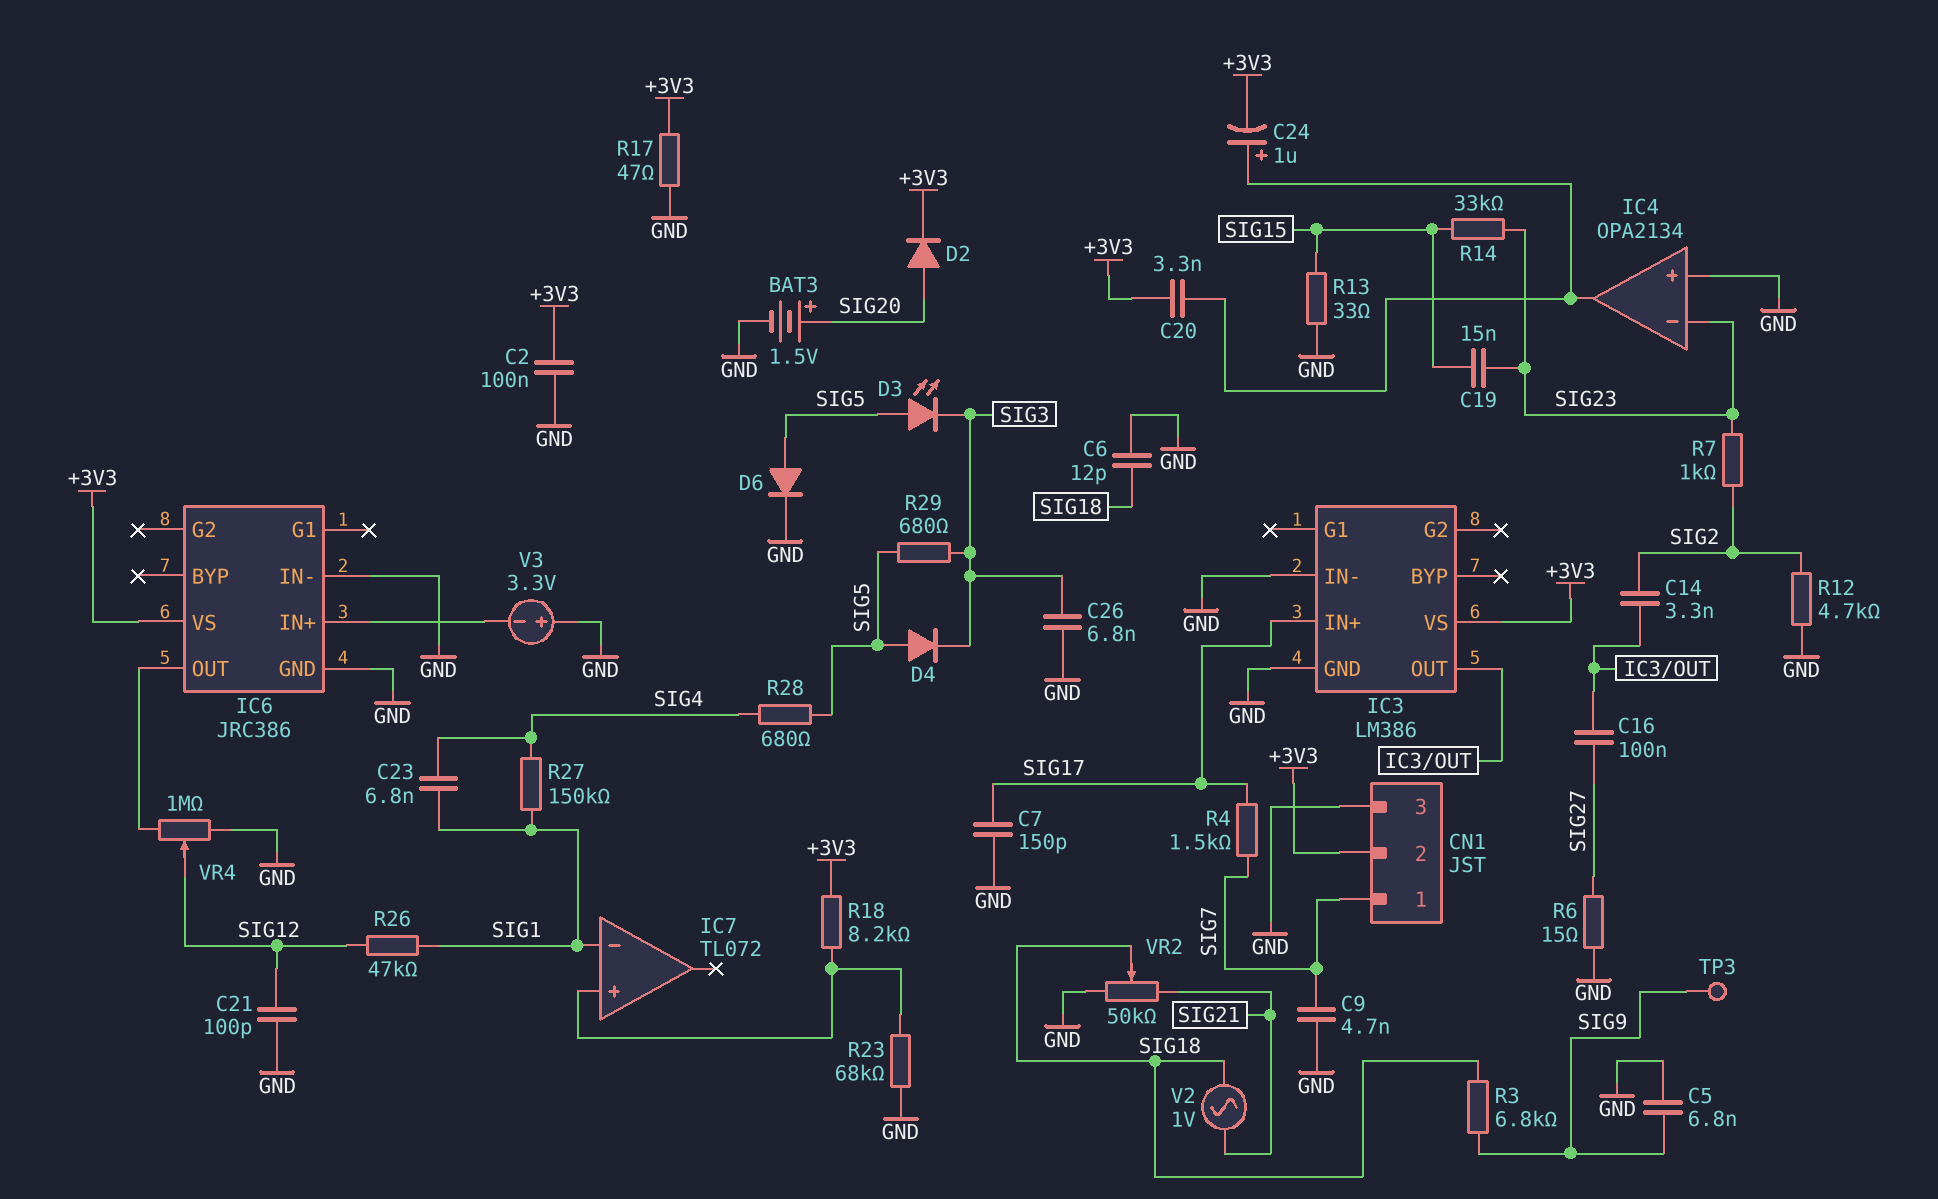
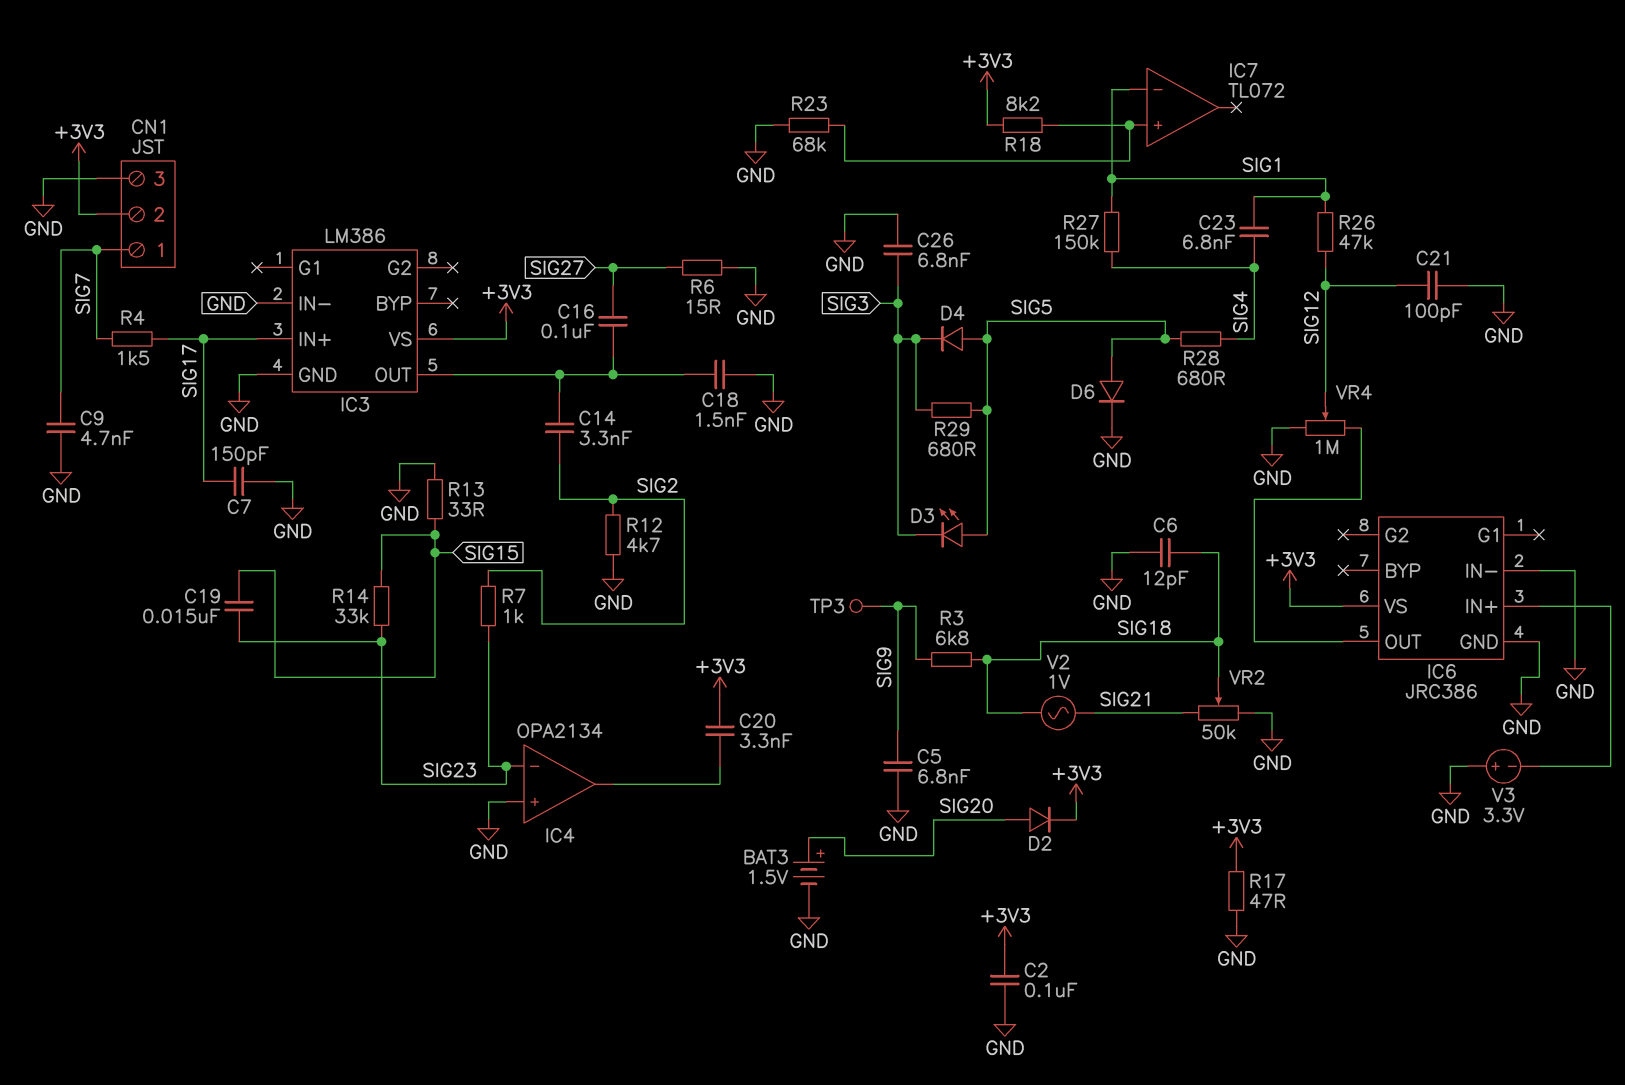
C18: none -> 1.5nF (GND, IC3/OUT)
C24: 1uF (plus IC4/out, minus +3V3) -> none

